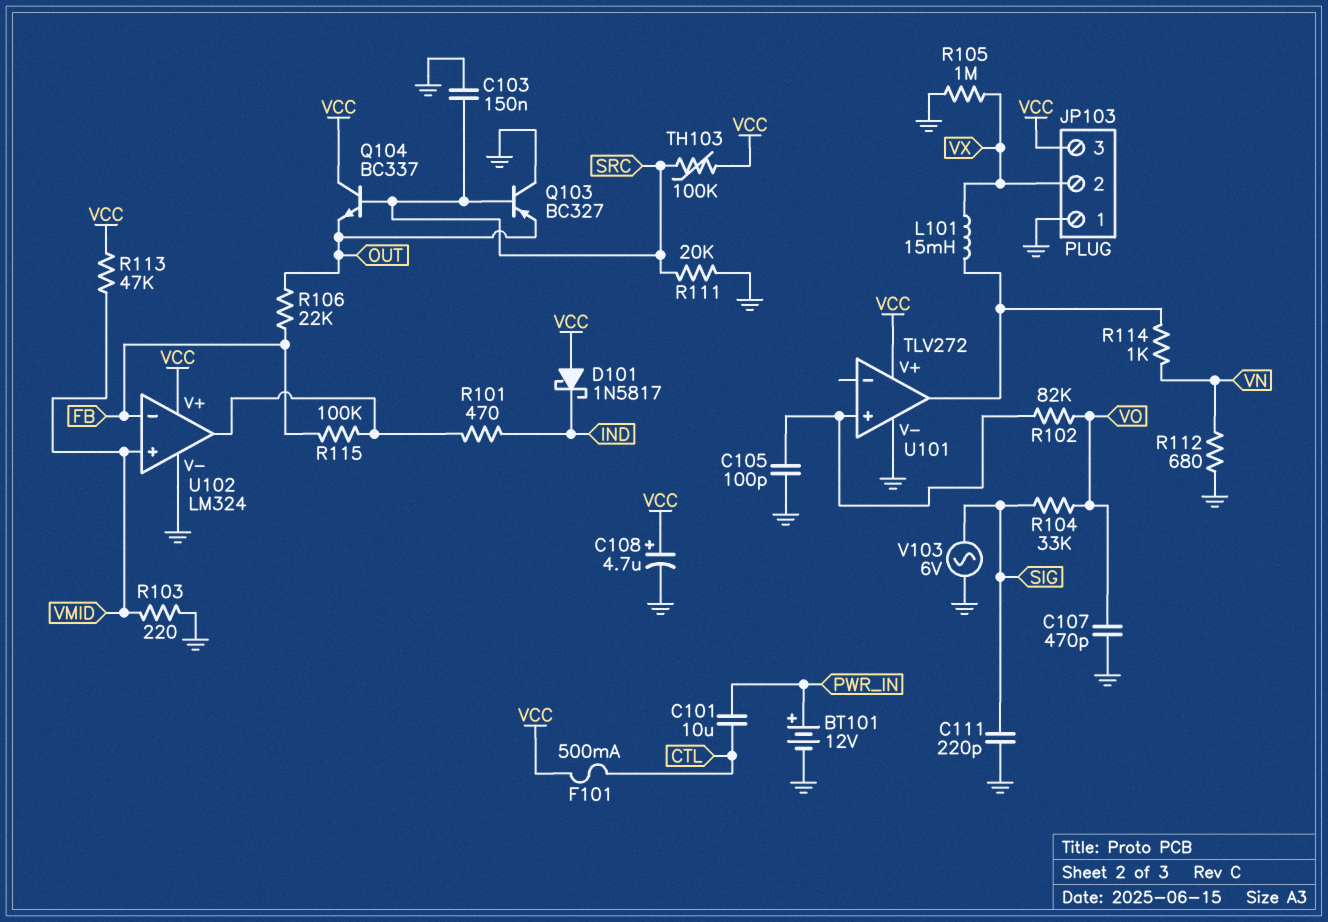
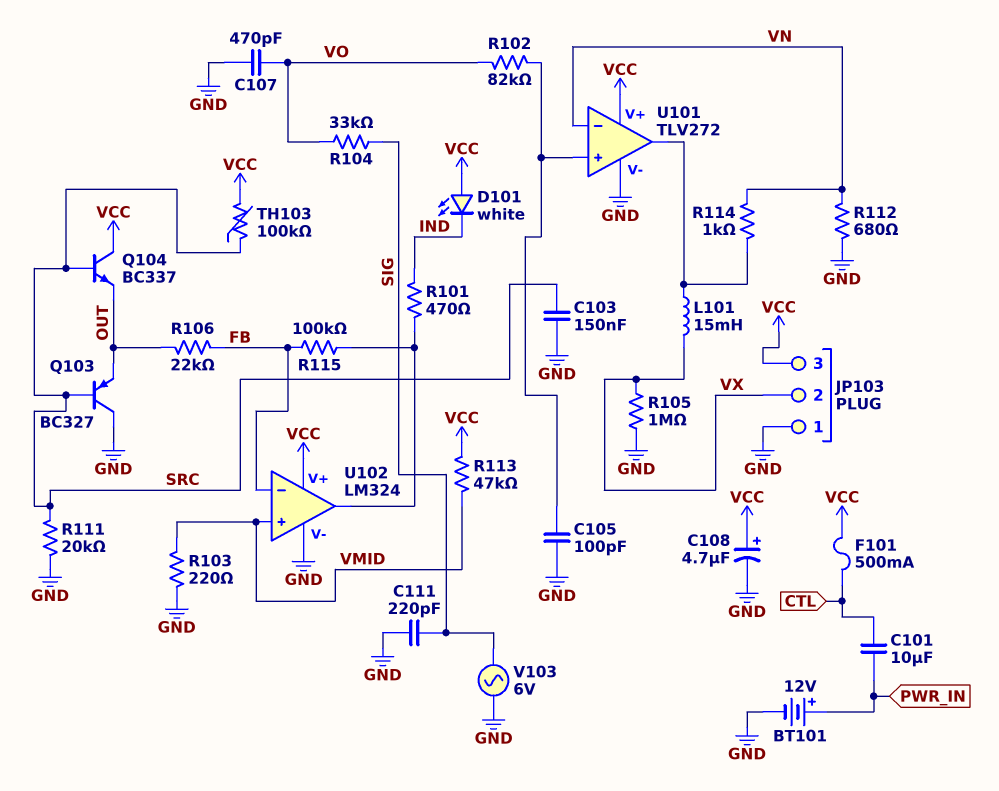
D101: schottky 1N5817 (A VCC, K IND) -> LED white (A VCC, K IND)
U101 pin in-: none -> VN

